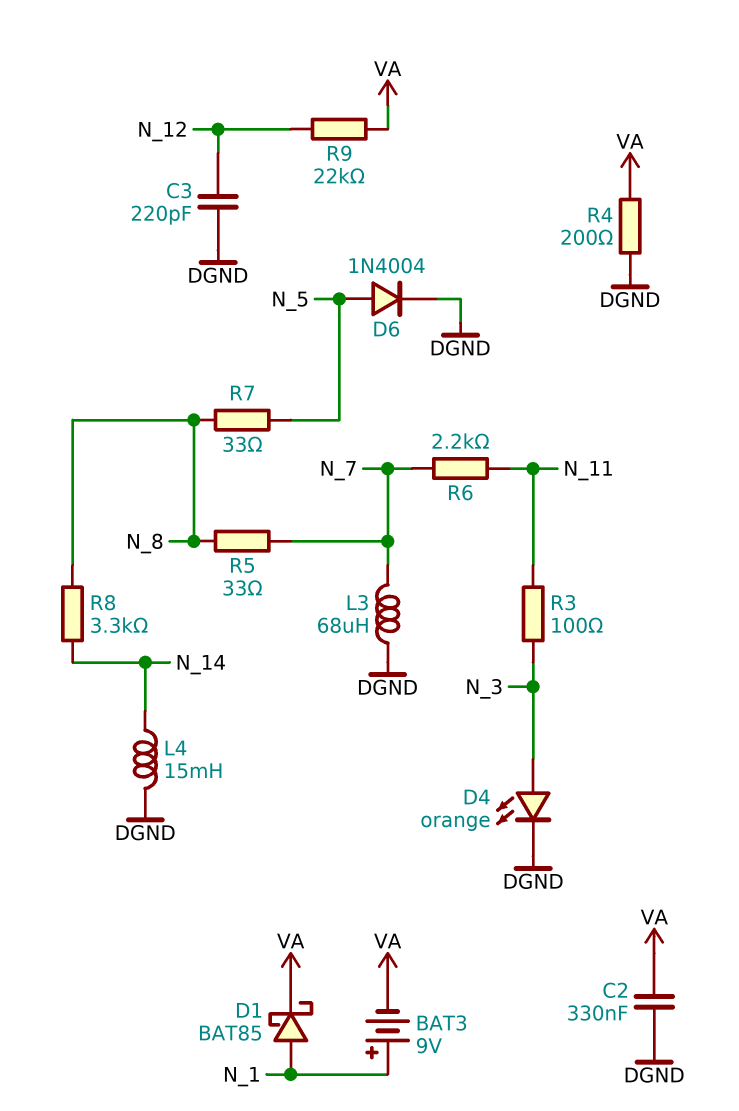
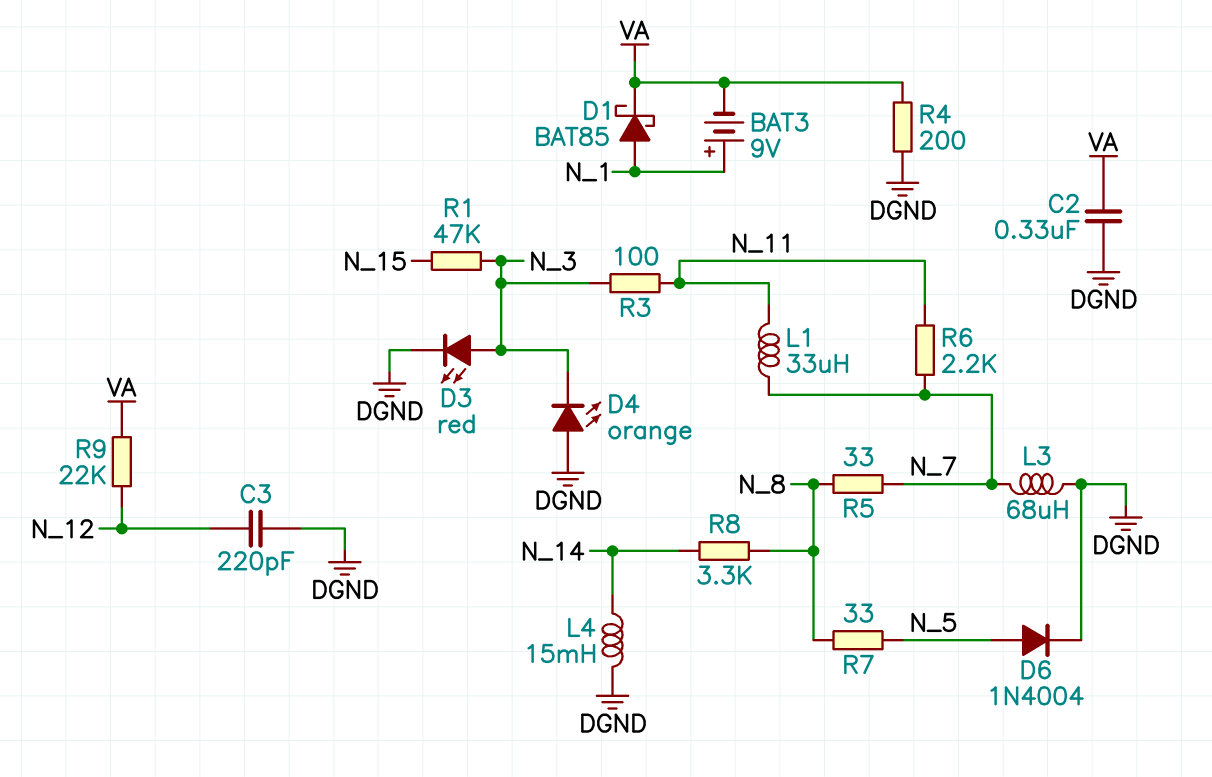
D3: none -> LED red (A N_3, K DGND)
D4: LED orange (A N_3, K DGND) -> LED orange (A DGND, K N_3)
L1: none -> 33uH (N_7, N_11)
R1: none -> 47k (N_3, N_15)

